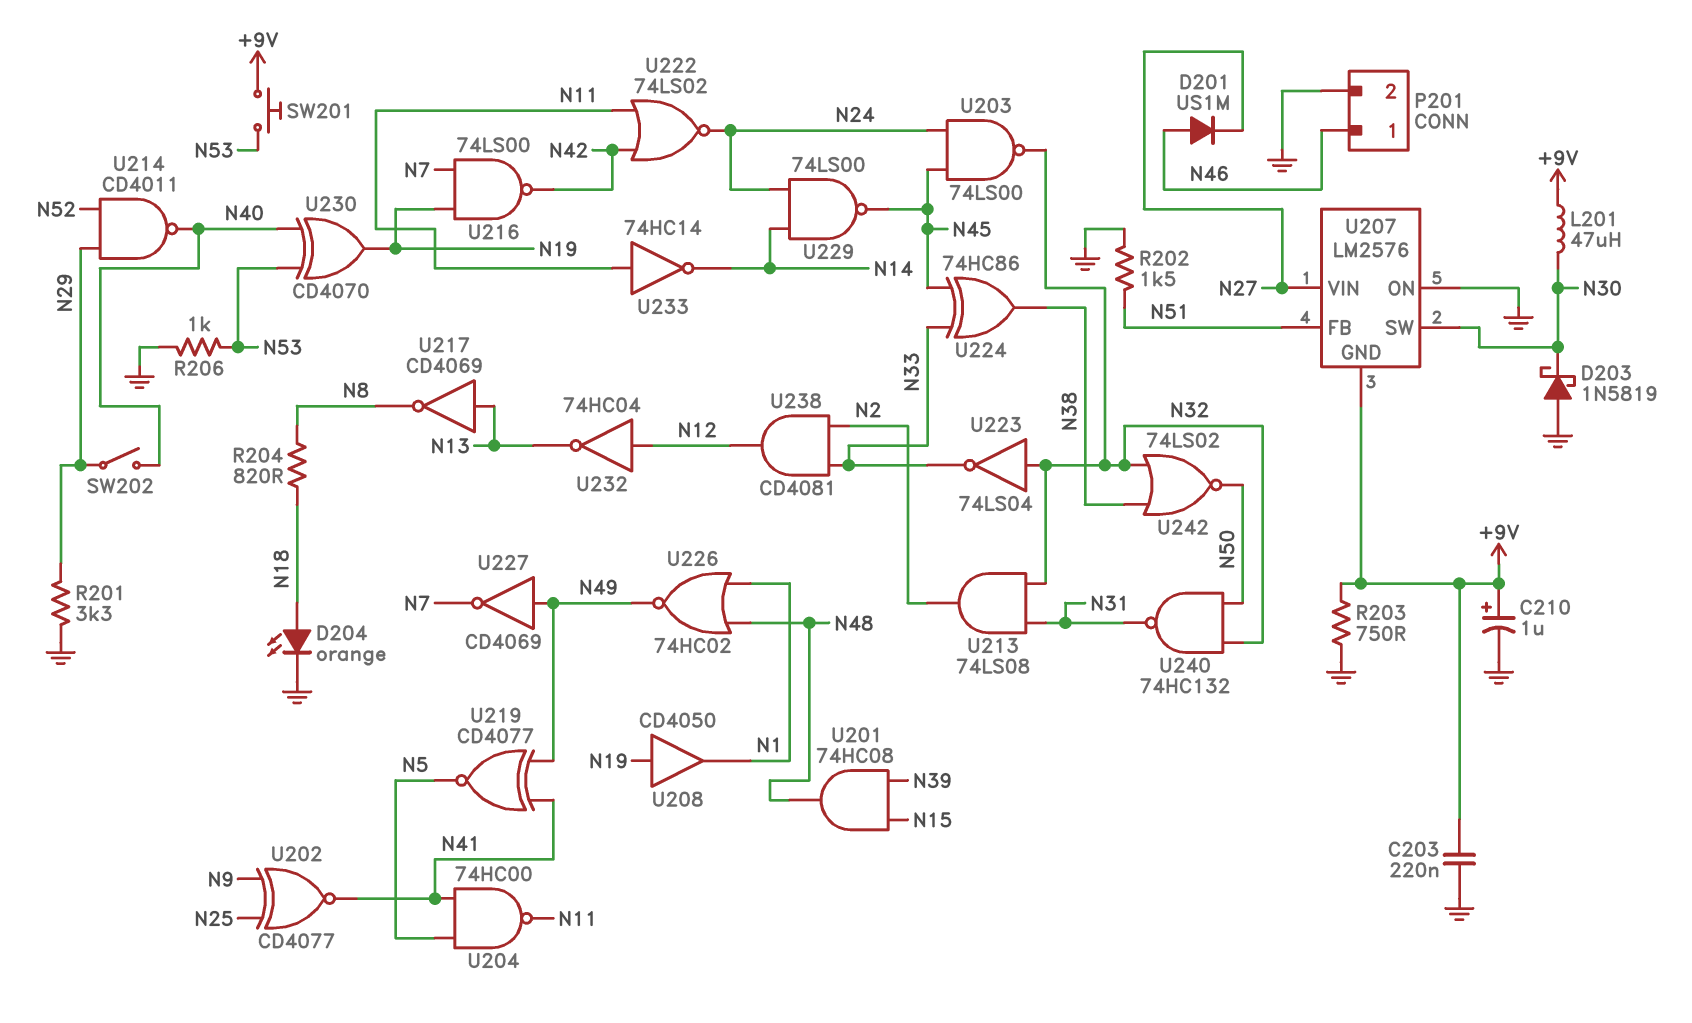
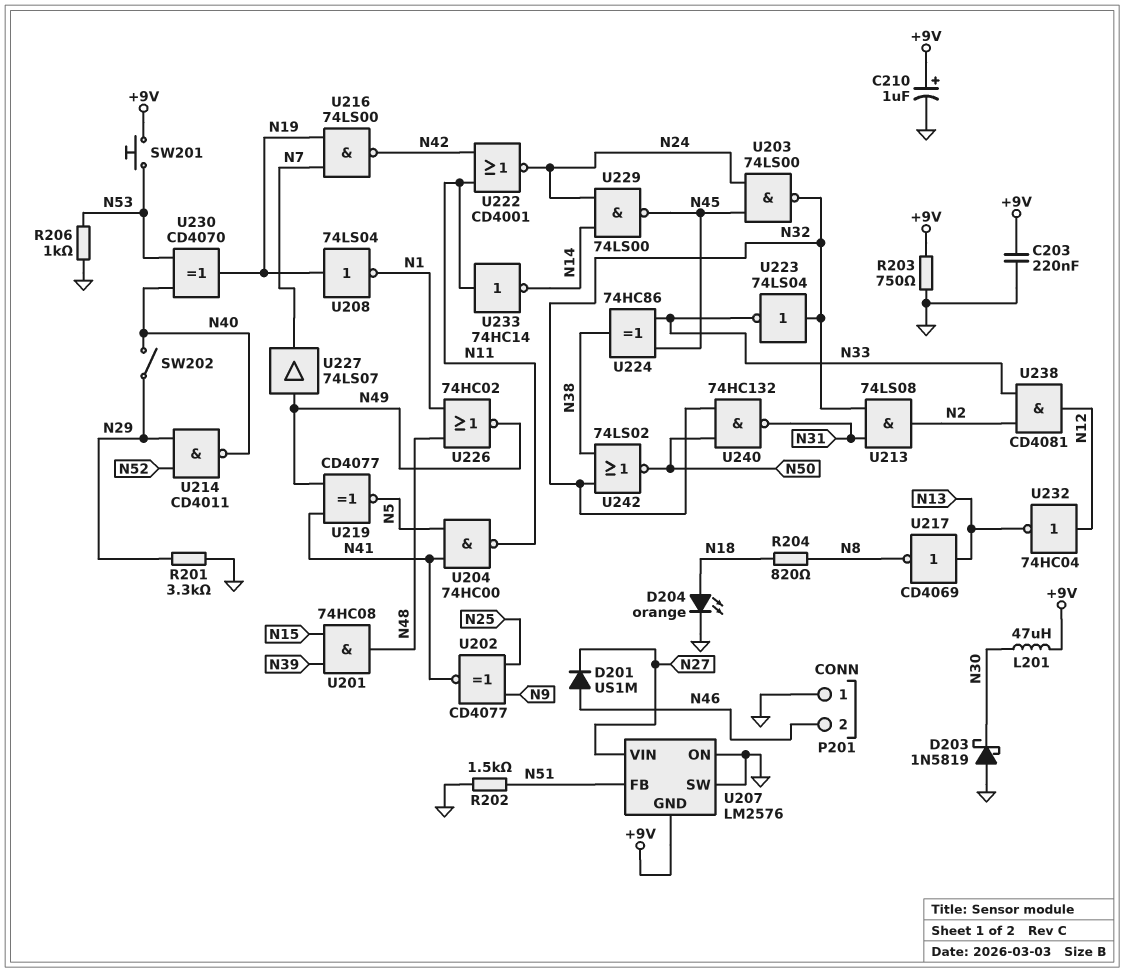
P201 pin 1: N46 -> GND
P201 pin 2: GND -> N46
U207 pin SW: N30 -> GND
U208: buffer CD4050 (in N19, out N1) -> NOT 74LS04 (in N19, out N1)
U222: NOR 74LS02 (in N11, in N42, out N24) -> NOR CD4001 (in N11, in N42, out N24)
U227: NOT CD4069 (in N49, out N7) -> buffer 74LS07 (in N49, out N7)

